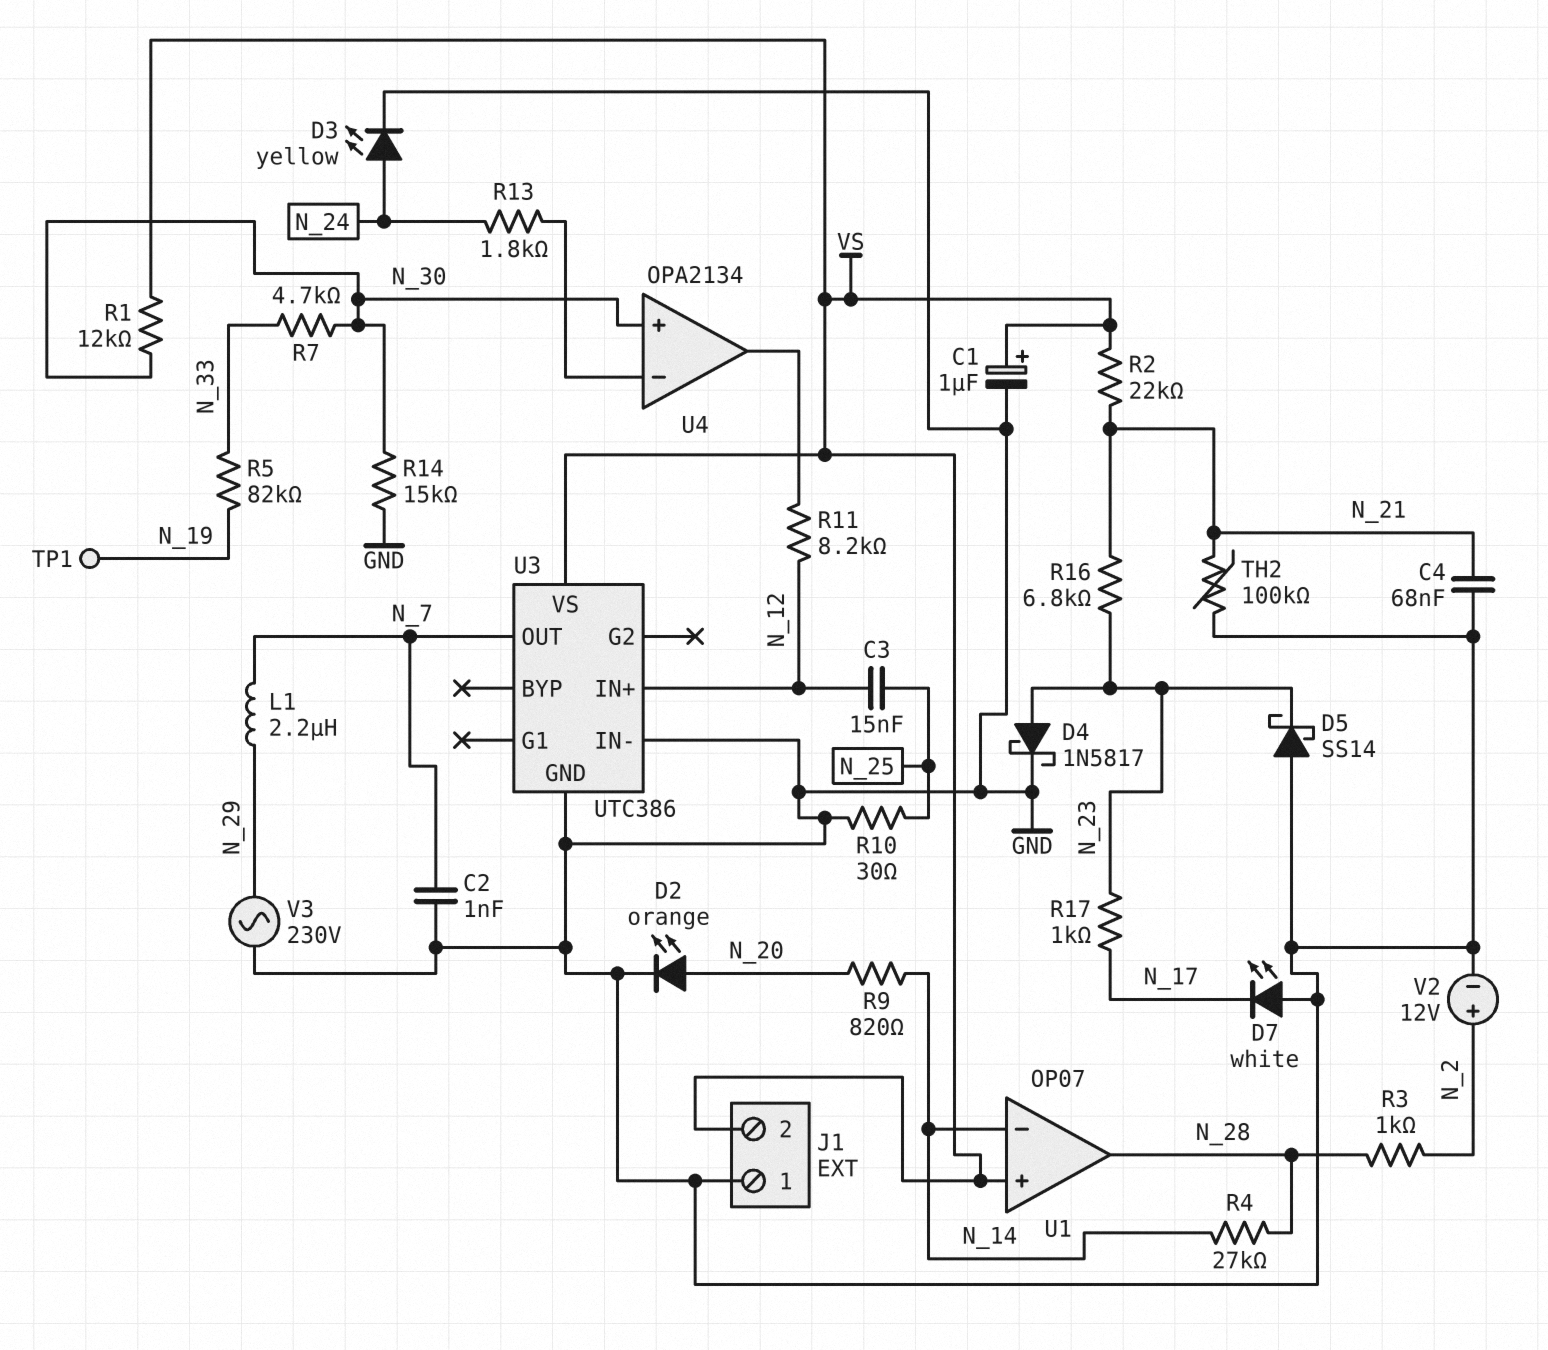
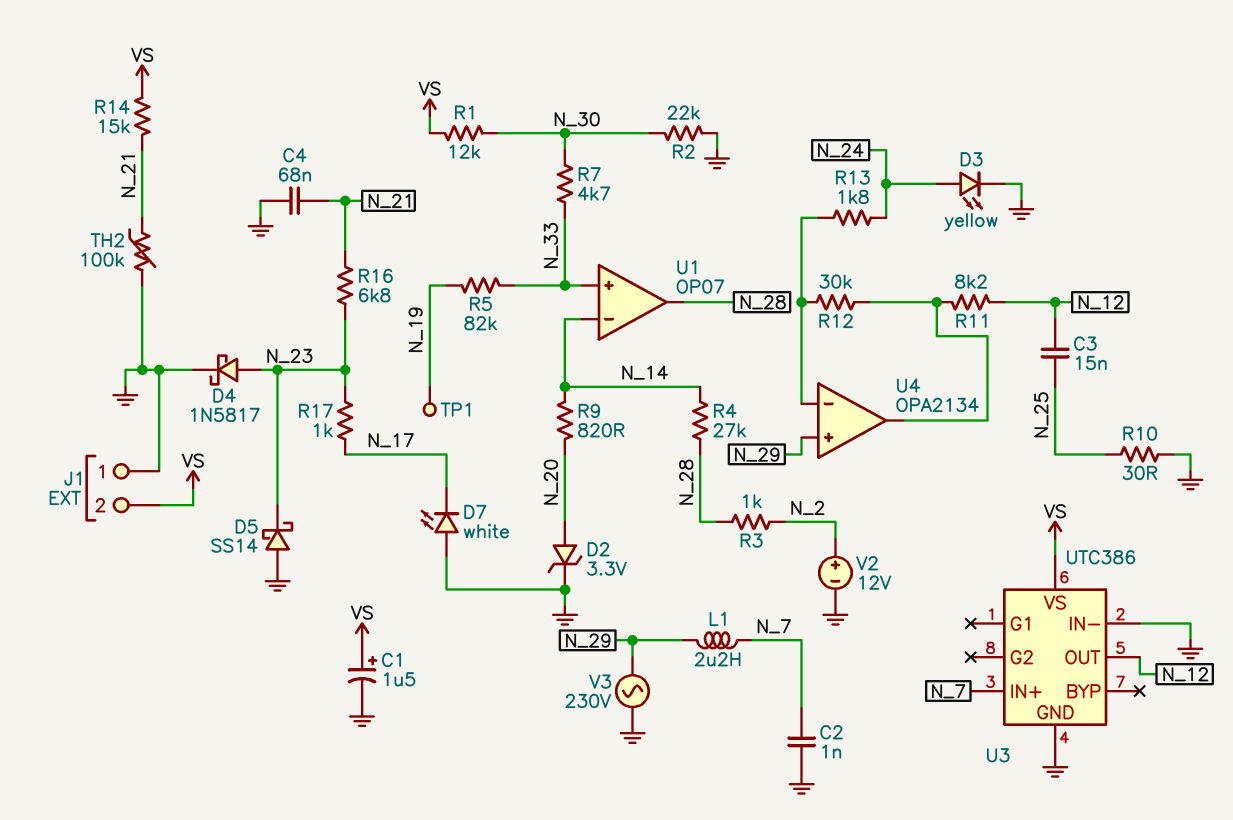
C1: 1uF (plus VS, minus GND) -> 1.5uF (plus VS, minus GND)
D2: LED orange (A N_20, K GND) -> zener 3.3V (A N_20, K GND)
R2: 22k (N_21, VS) -> 22k (GND, N_30)
R12: none -> 30k (U4/in-, U4/out)
R14: 15k (GND, N_30) -> 15k (N_21, VS)
U1 pin in+: VS -> N_33
U3 pin IN+: N_12 -> N_7
U3 pin OUT: N_7 -> N_12
U4 pin in+: N_30 -> N_29

